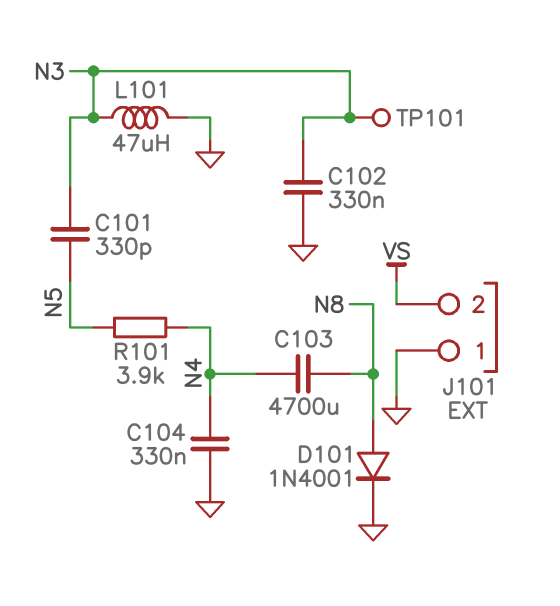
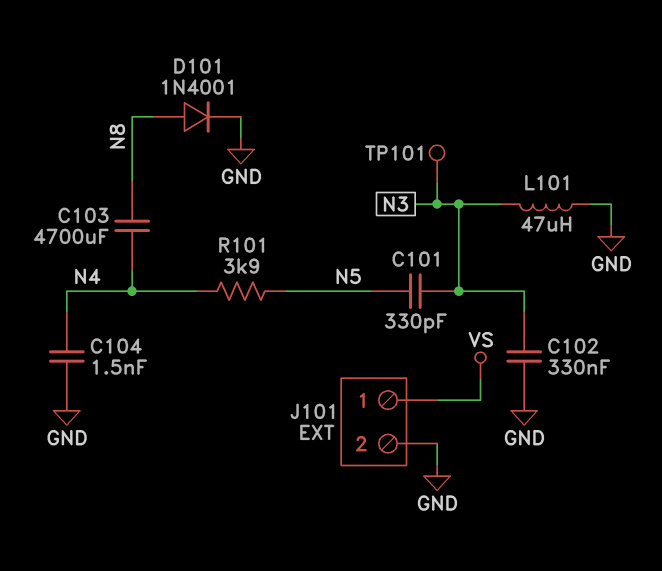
C104: 330nF (GND, N4) -> 1.5nF (GND, N4)
J101 pin 1: GND -> VS
J101 pin 2: VS -> GND

